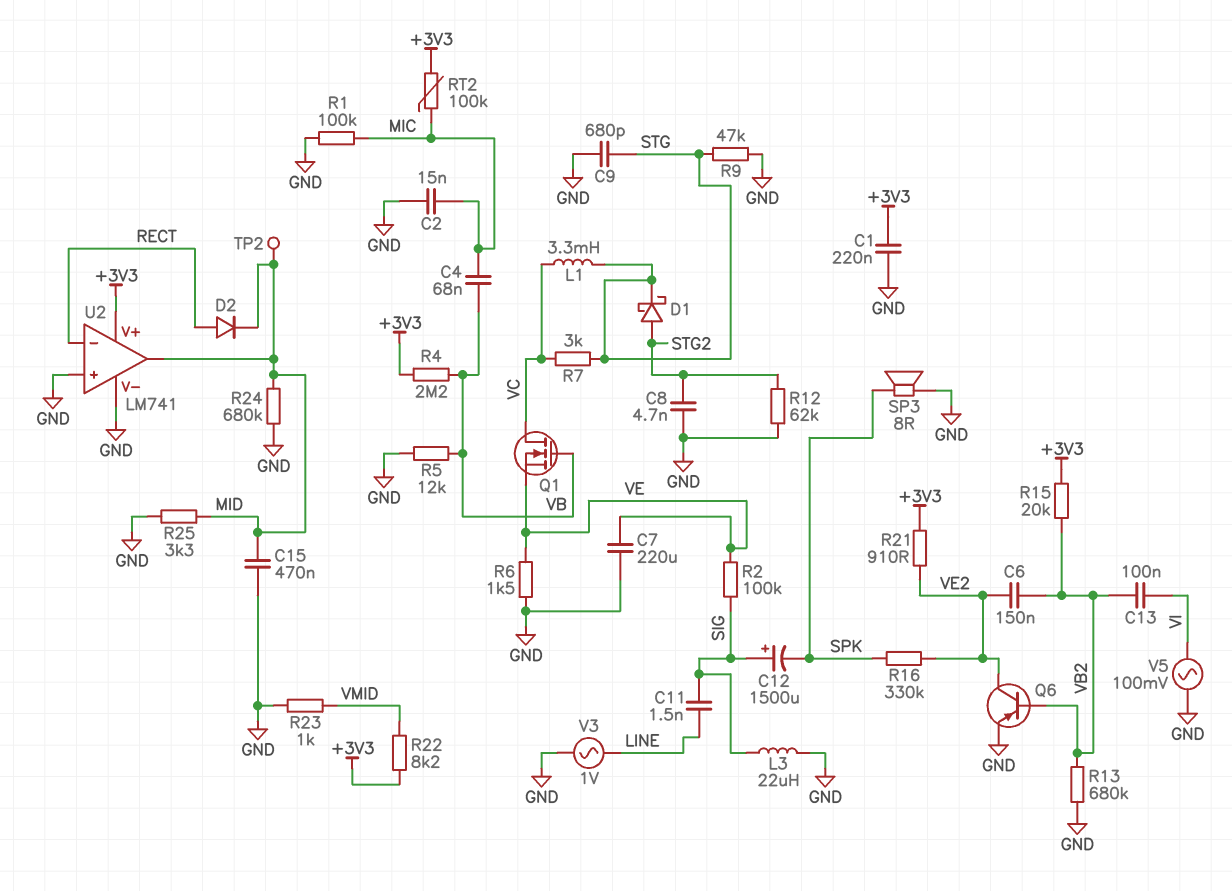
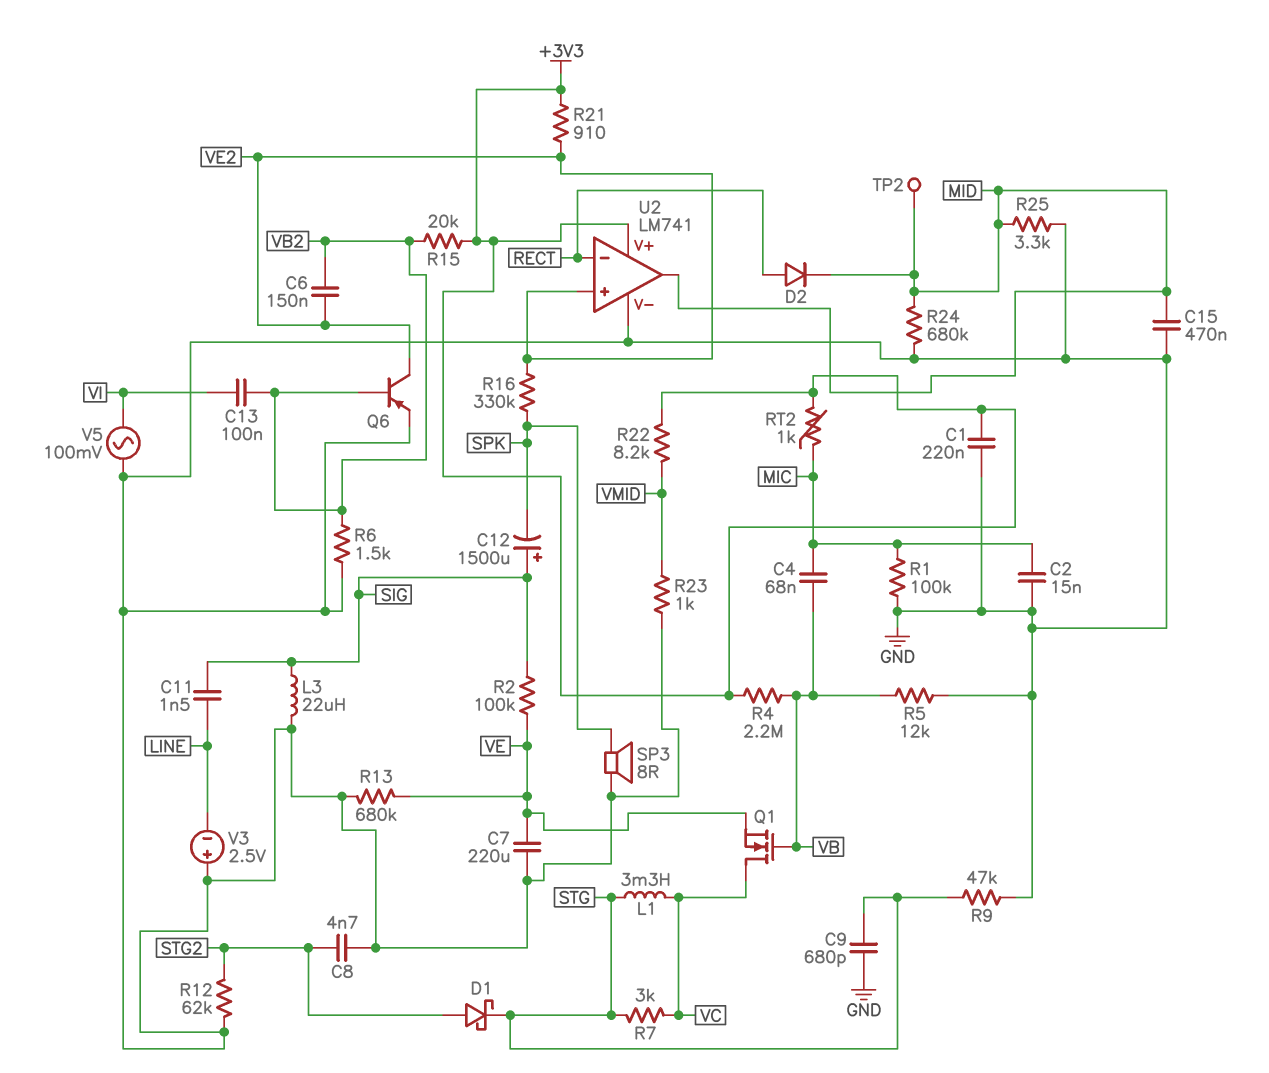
R6: 1.5k (GND, VE) -> 1.5k (GND, VB2)
R13: 680k (GND, VB2) -> 680k (GND, VE)
RT2: 100k (+3V3, MIC) -> 1k (+3V3, MIC)
U2 pin in+: GND -> VE2
V3: AC 1V (GND, LINE) -> 2.5V (plus GND, minus LINE)

